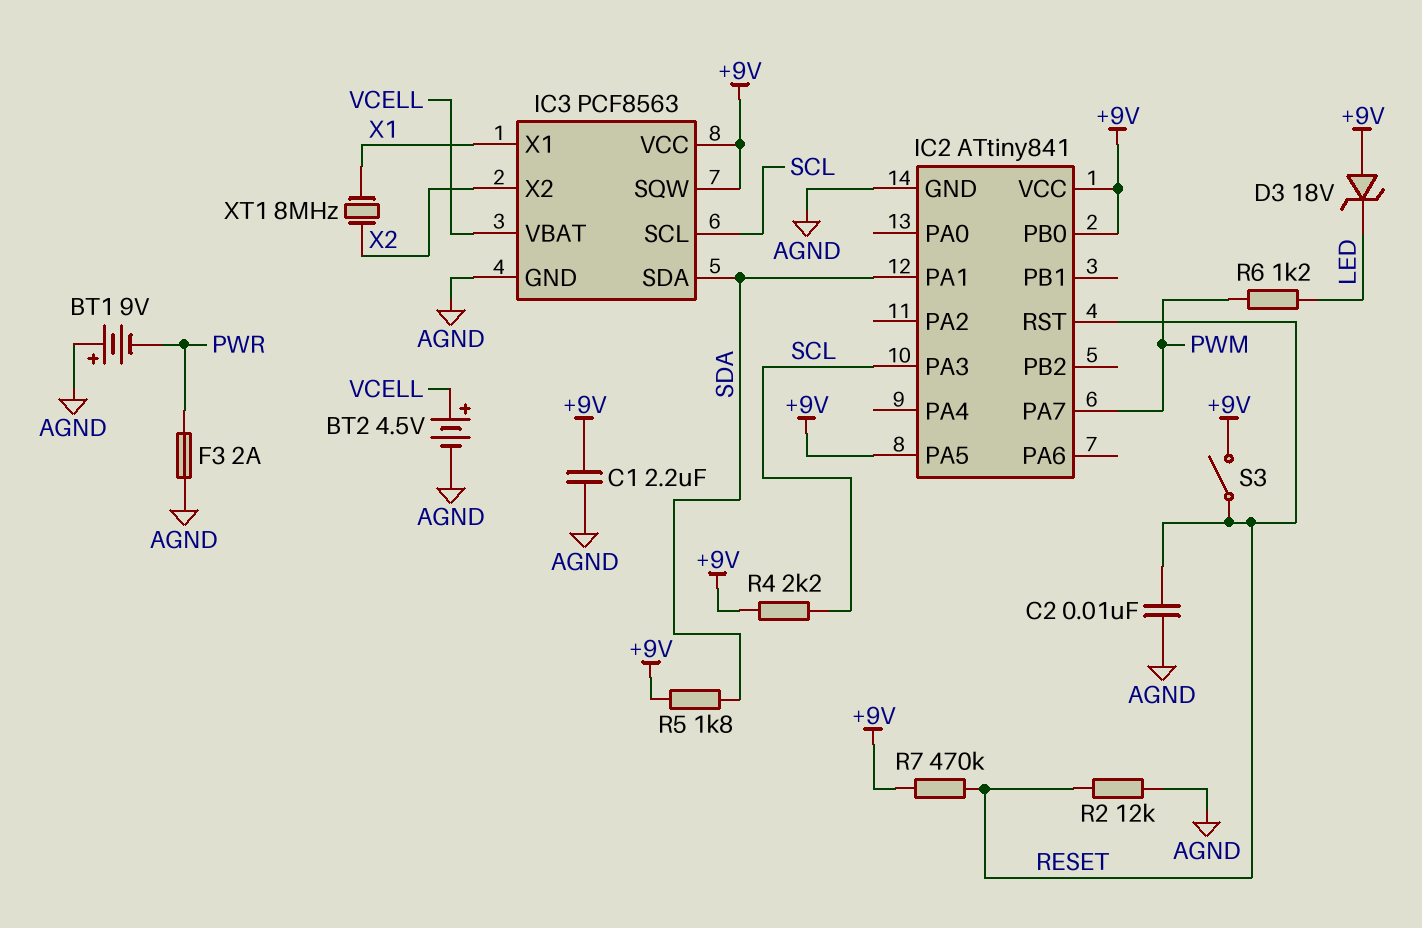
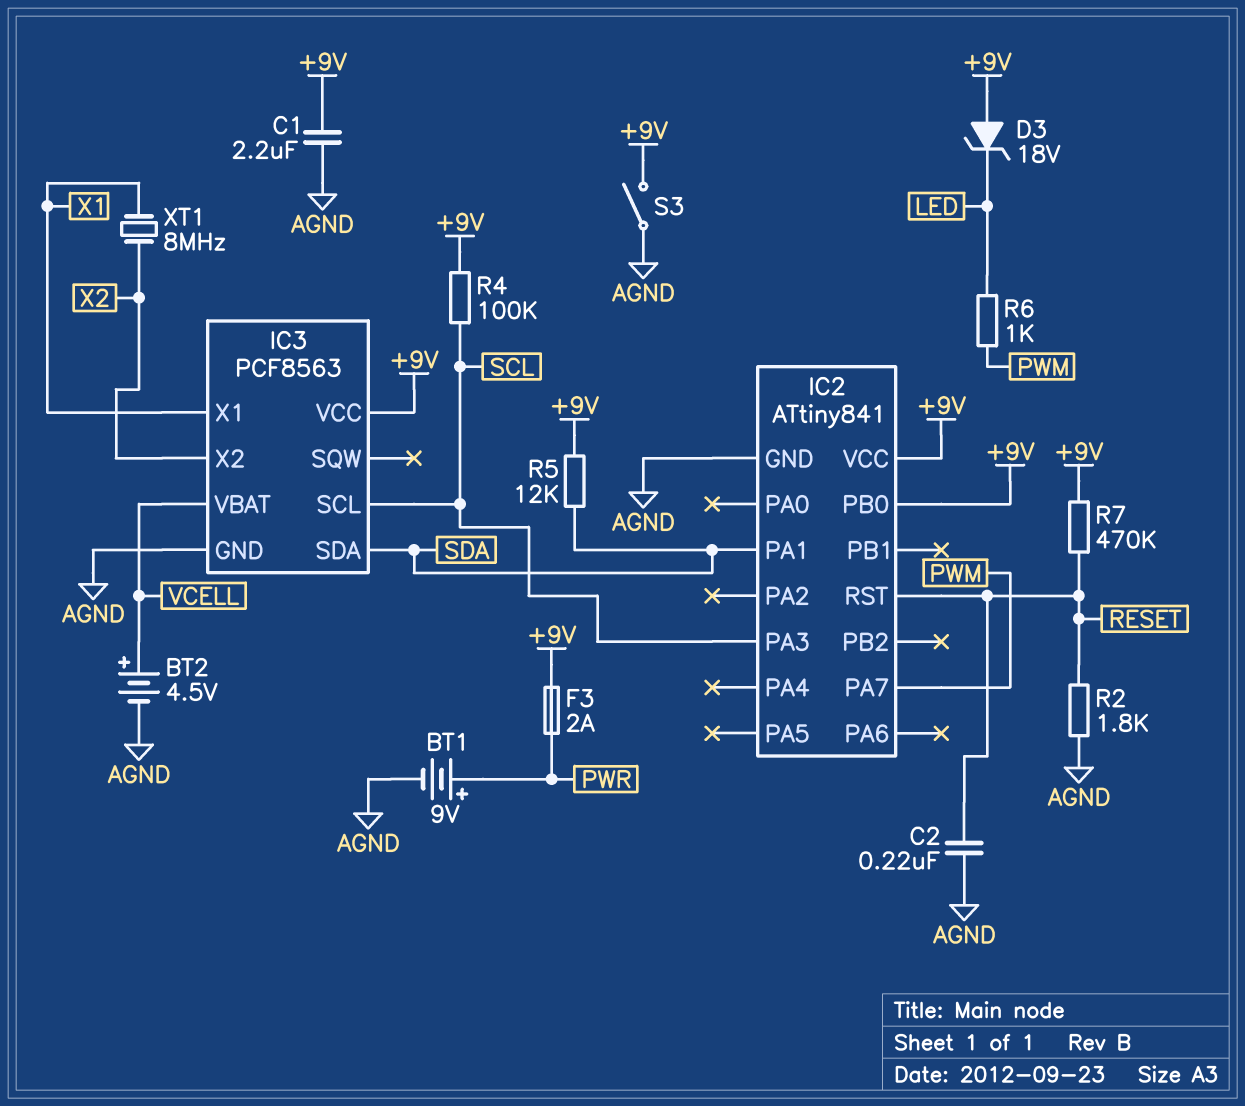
BT1: 9V (plus AGND, minus PWR) -> 9V (plus PWR, minus AGND)
C2: 10nF (AGND, RESET) -> 220nF (AGND, RESET)
F3: 2A (AGND, PWR) -> 2A (+9V, PWR)
IC2 pin PA5: +9V -> none
IC3 pin SQW: +9V -> none
R2: 12k (AGND, RESET) -> 1.8k (AGND, RESET)
R4: 2.2k (+9V, SCL) -> 100k (+9V, SCL)
R5: 1.8k (+9V, SDA) -> 12k (+9V, SDA)
R6: 1.2k (LED, PWM) -> 1k (LED, PWM)
S3: switch (+9V, RESET) -> switch (+9V, AGND)

